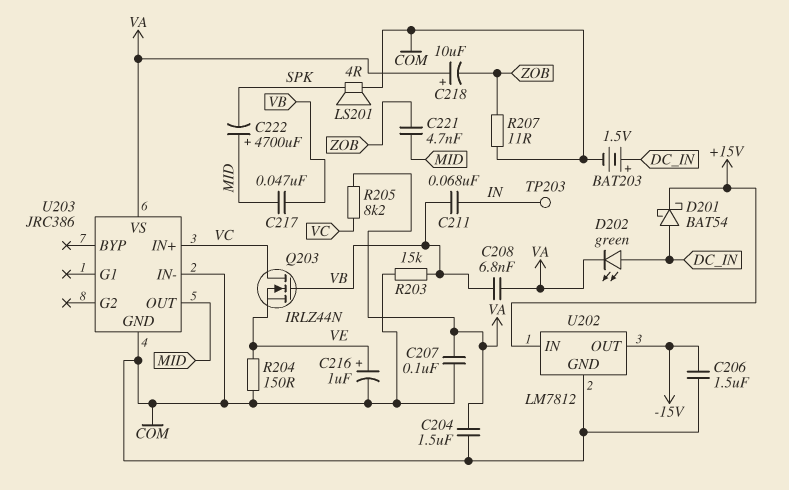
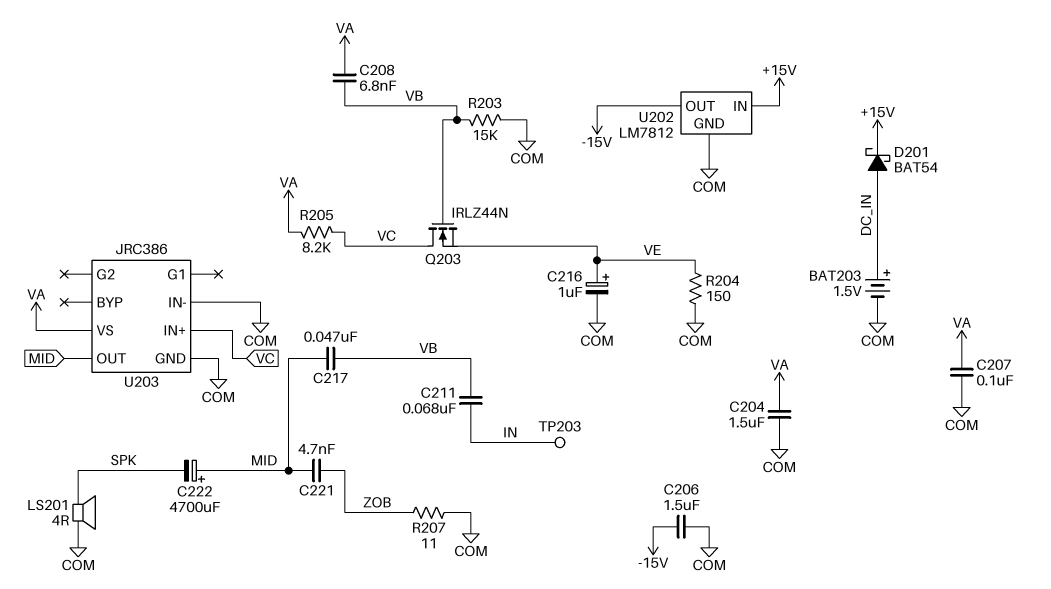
C218: 10uF (plus VA, minus ZOB) -> none
D202: LED green (A DC_IN, K VA) -> none

